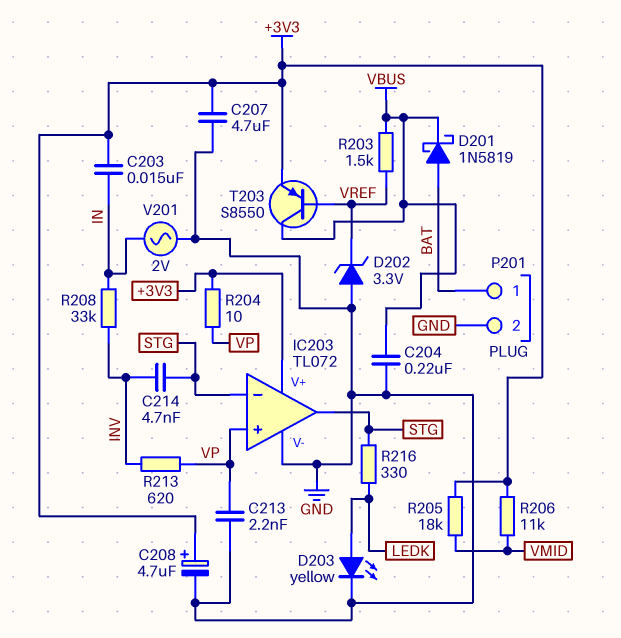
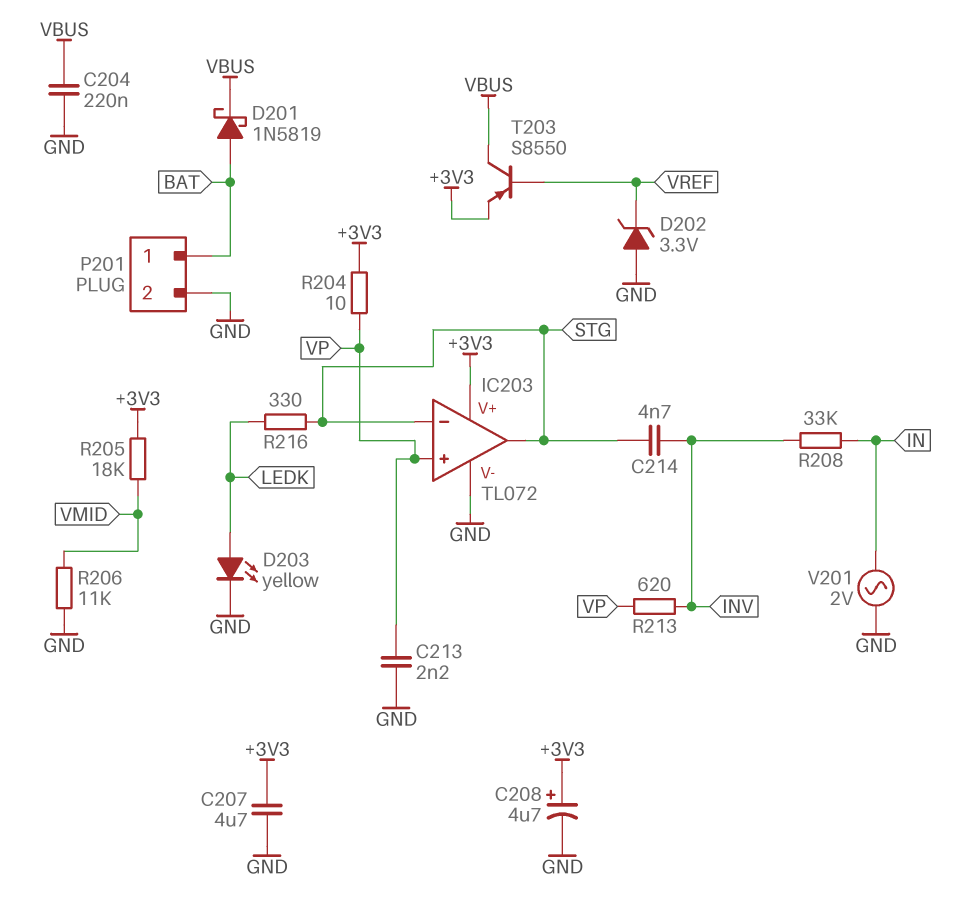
C203: 15nF (+3V3, IN) -> none
R203: 1.5k (VBUS, VREF) -> none
R206: 11k (+3V3, VMID) -> 11k (GND, VMID)

